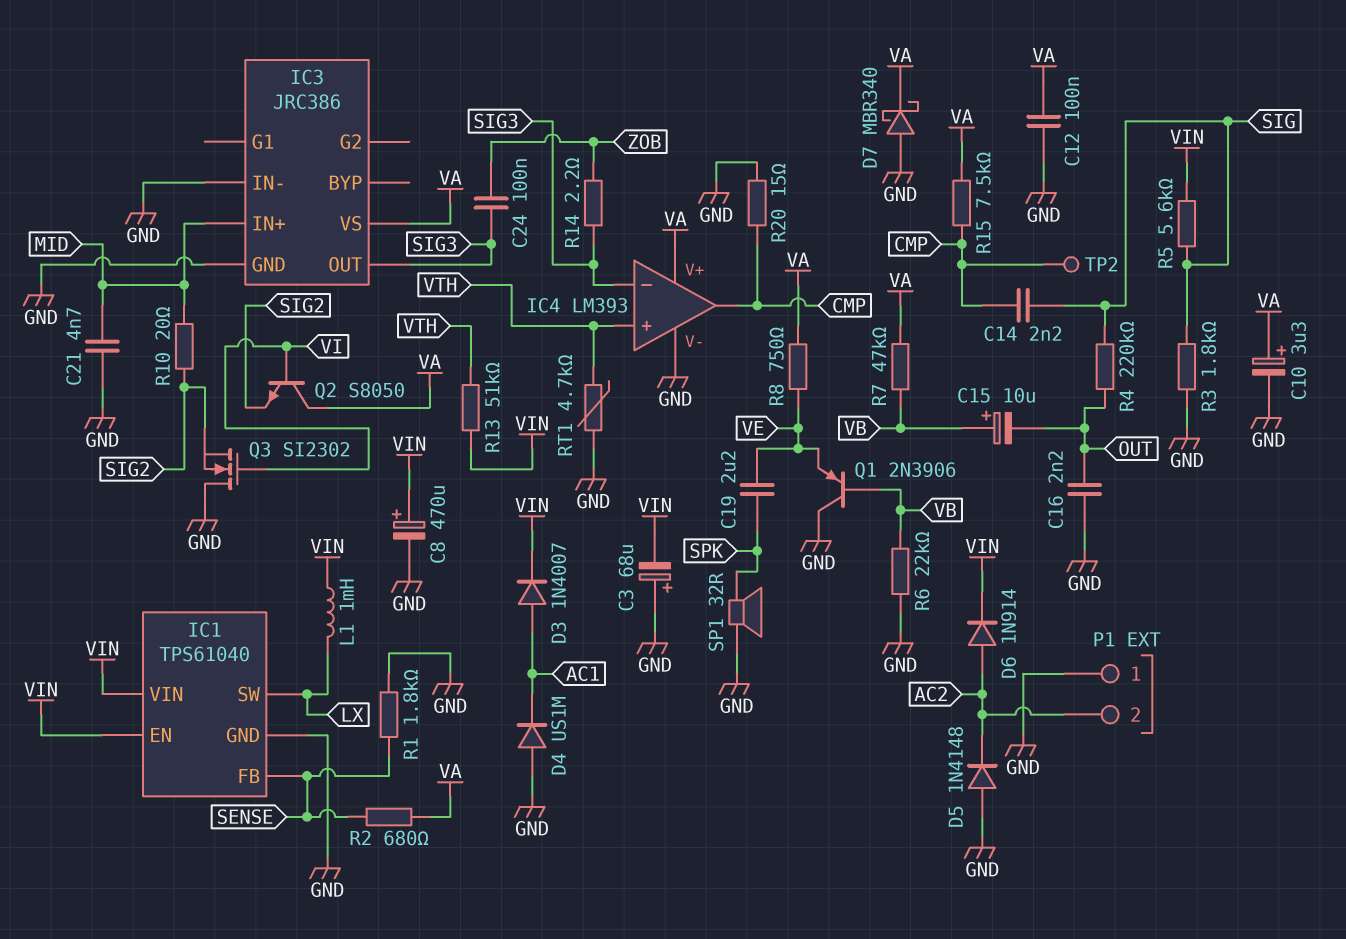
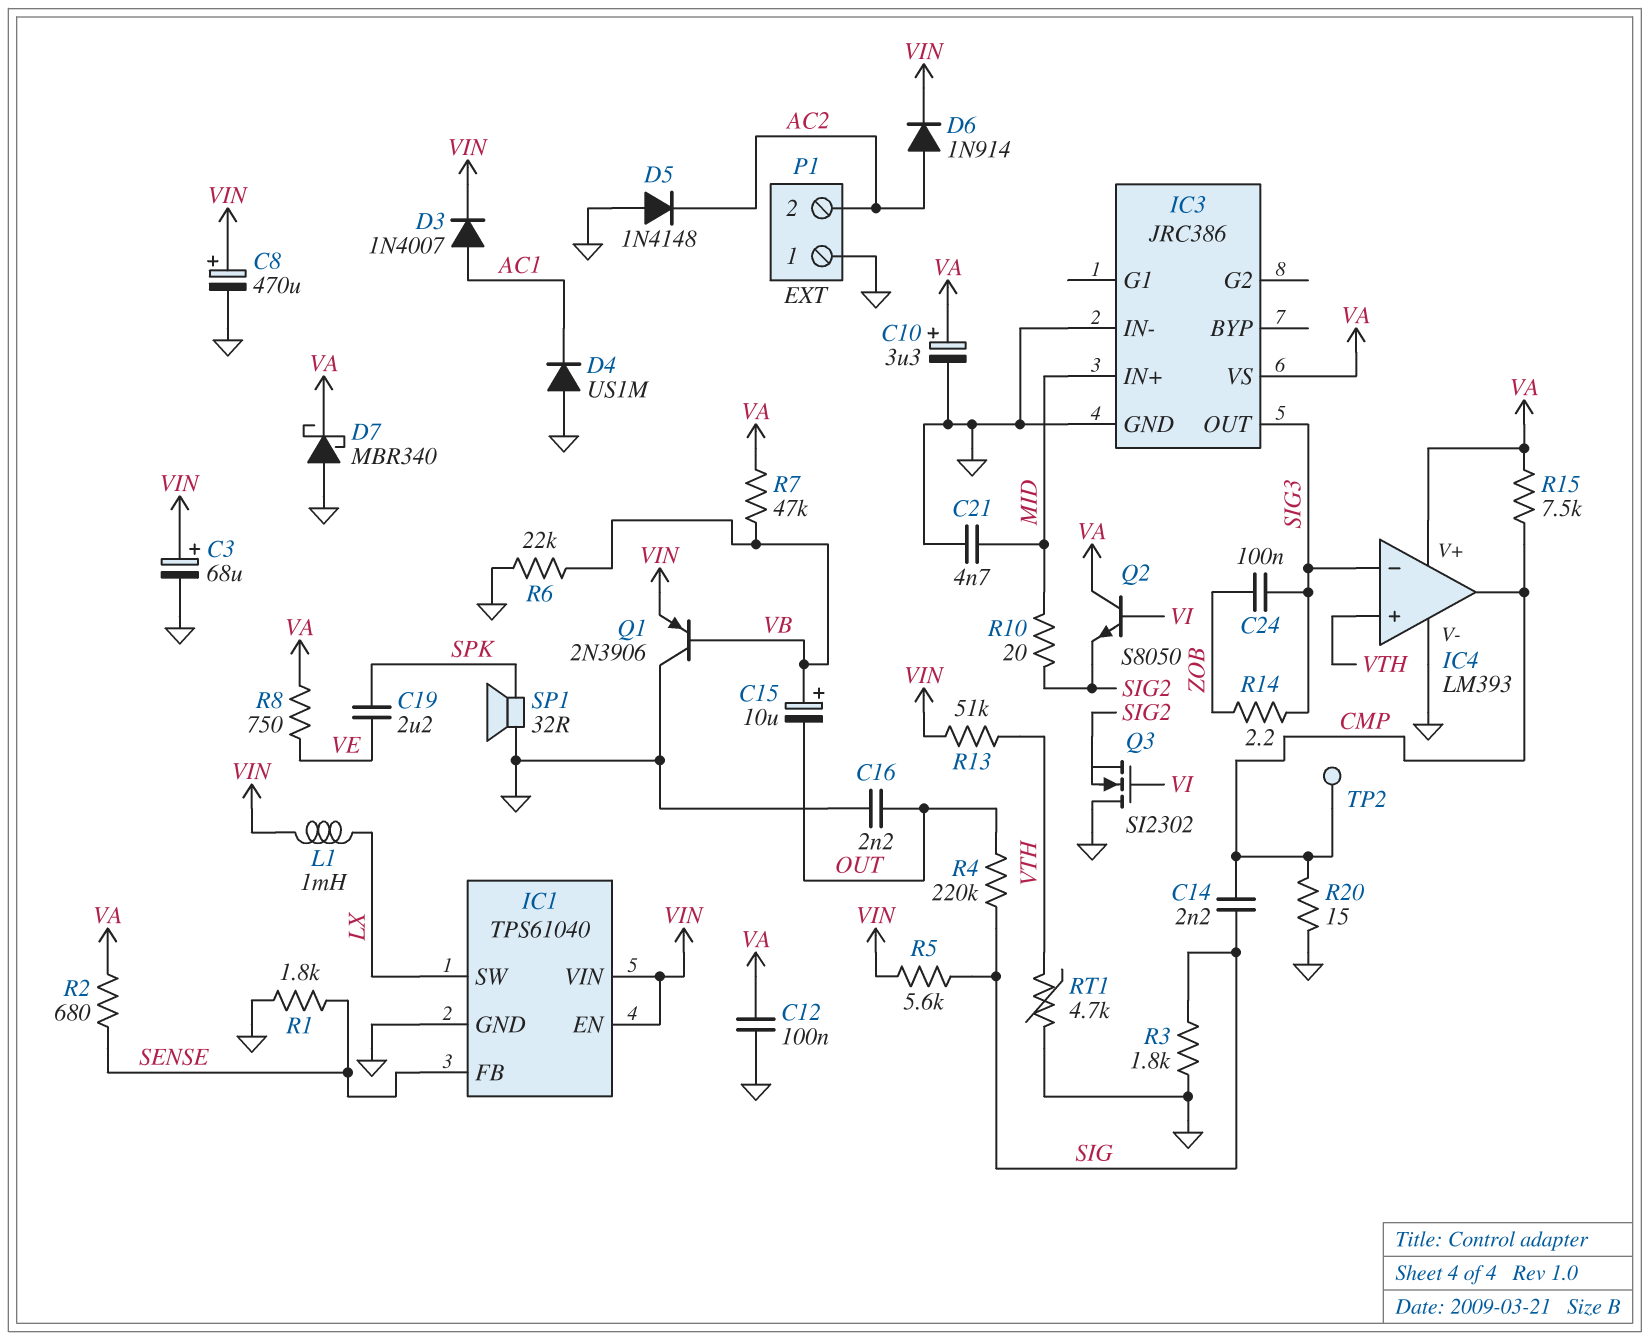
C3: 68uF (plus GND, minus VIN) -> 68uF (plus VIN, minus GND)
Q1: PNP 2N3906 (B VB, C GND, E VE) -> PNP 2N3906 (B VB, C GND, E VIN)

